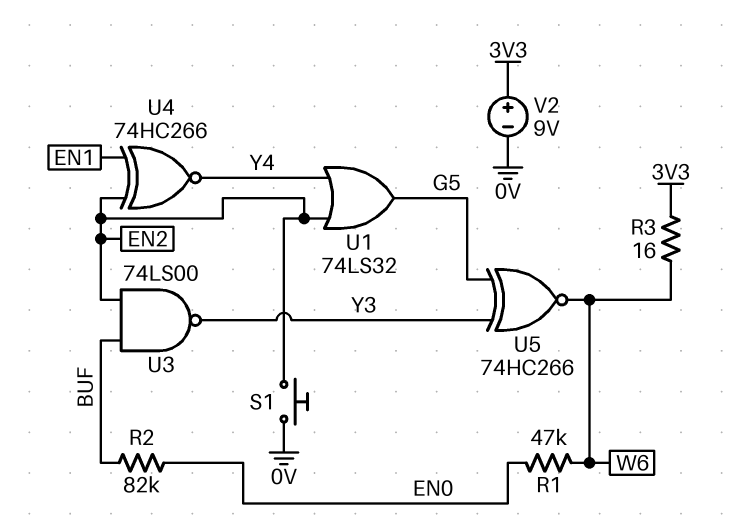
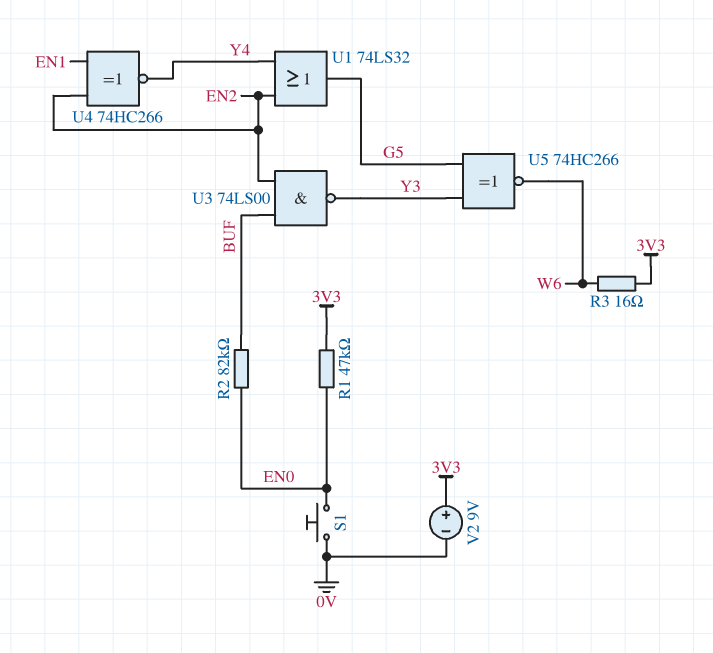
R1: 47k (EN0, W6) -> 47k (3V3, EN0)
S1: button (0V, EN2) -> button (0V, EN0)

